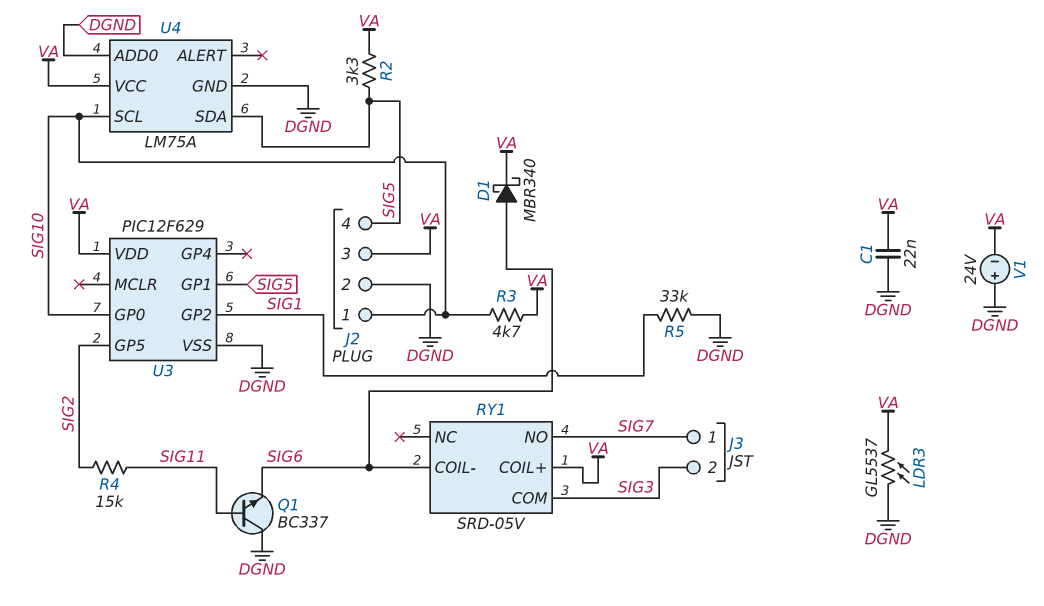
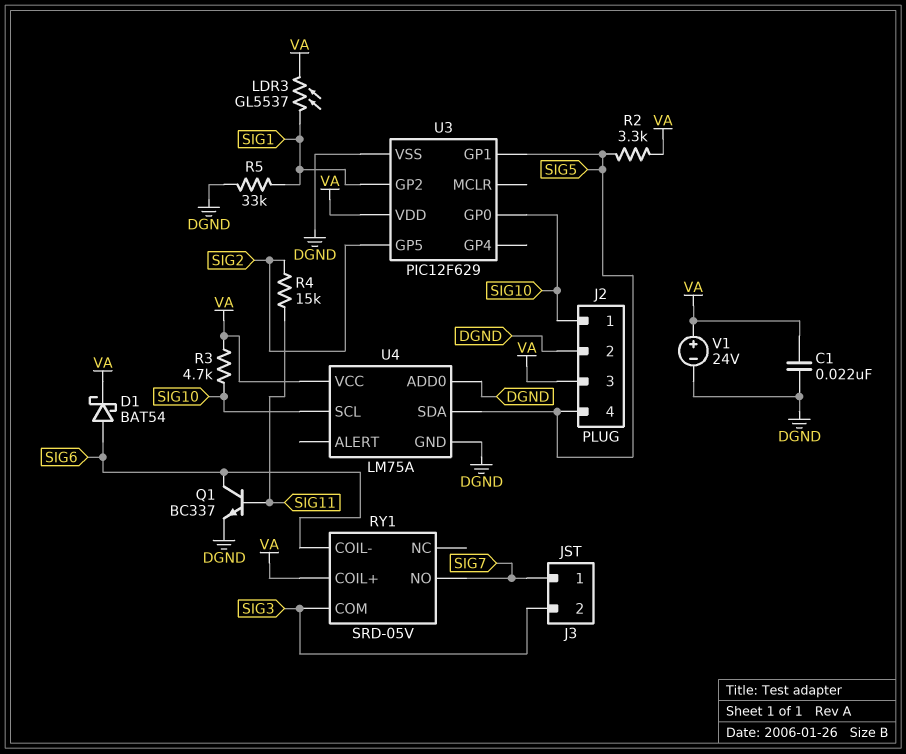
D1: schottky MBR340 (A SIG6, K VA) -> schottky BAT54 (A SIG6, K VA)
LDR3: GL5537 (DGND, VA) -> GL5537 (SIG1, VA)
Q1: NPN BC337 (B SIG11, C DGND, E SIG6) -> NPN BC337 (B SIG11, C SIG6, E DGND)
V1: 24V (plus DGND, minus VA) -> 24V (plus VA, minus DGND)

